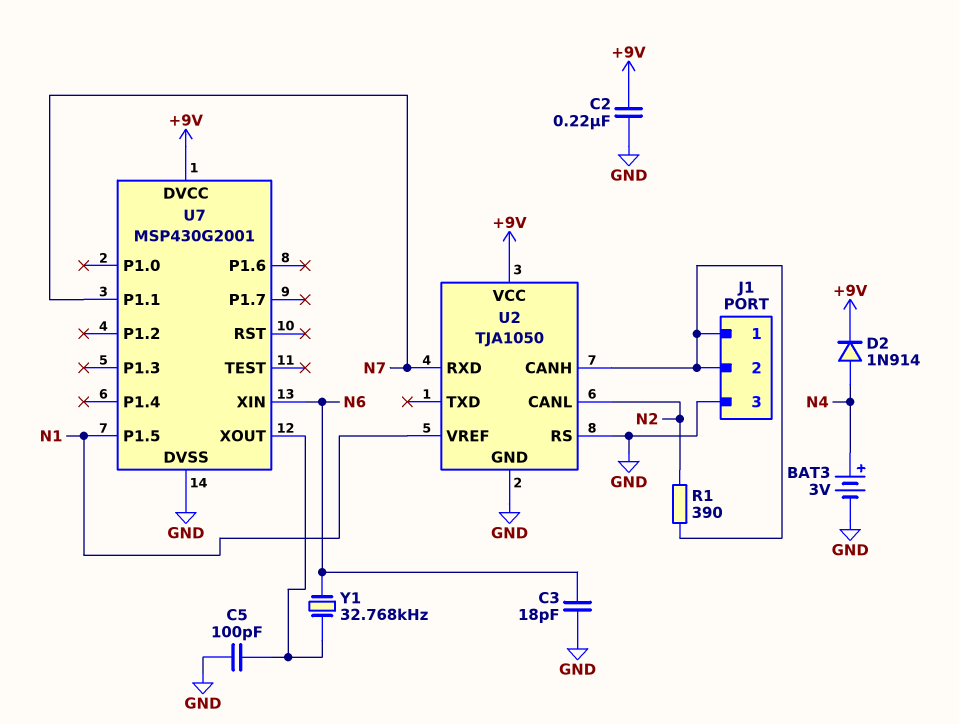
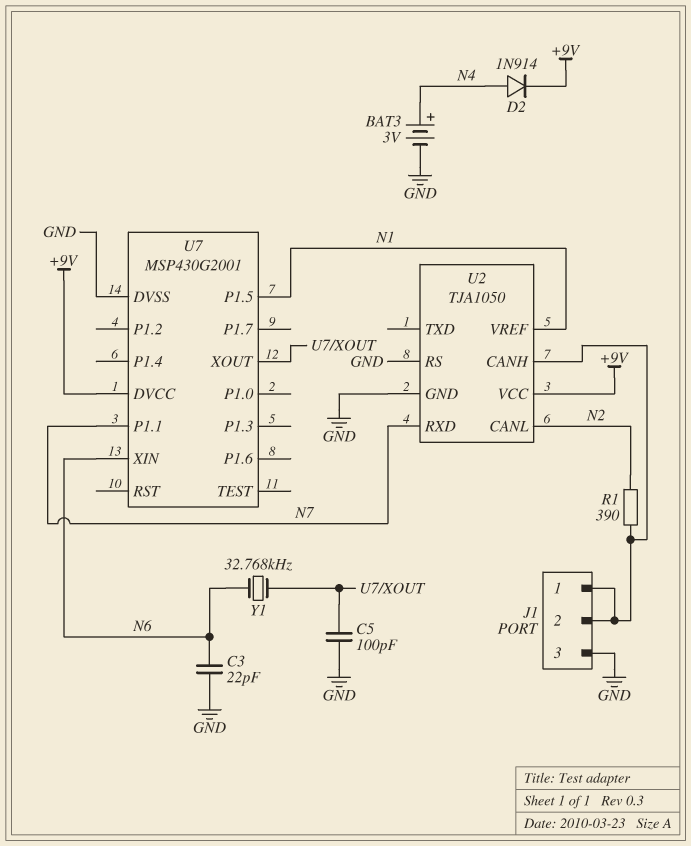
C2: 220nF (+9V, GND) -> none
C3: 18pF (GND, N6) -> 22pF (GND, N6)

